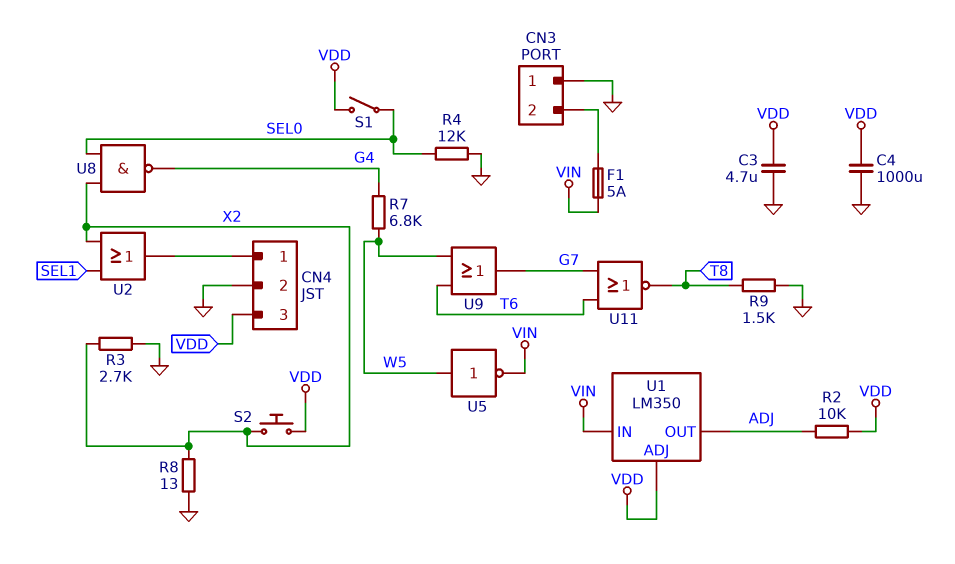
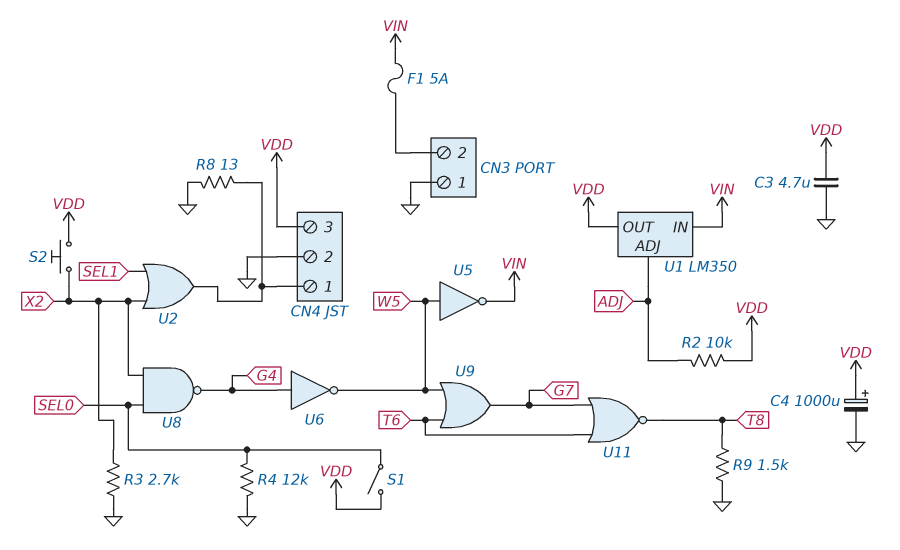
C4: 1000uF (GND, VDD) -> 1000uF (plus VDD, minus GND)
R7: 6.8k (G4, W5) -> none
R8: 13 (GND, X2) -> 13 (CN4/1, GND)
U1 pin ADJ: VDD -> ADJ
U1 pin OUT: ADJ -> VDD
U6: none -> NOT (in G4, out W5)

